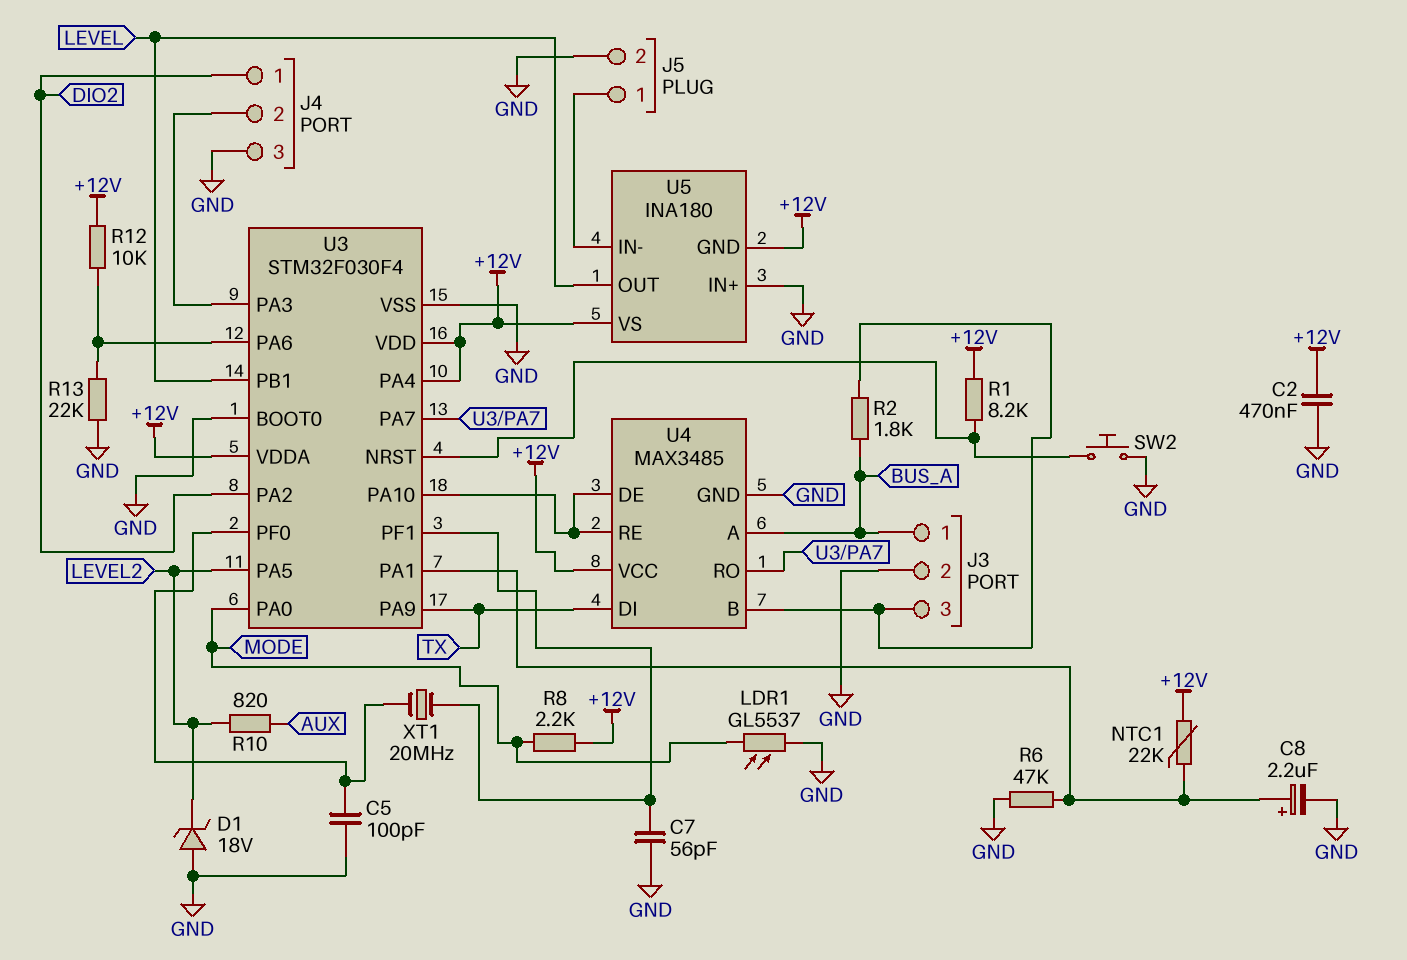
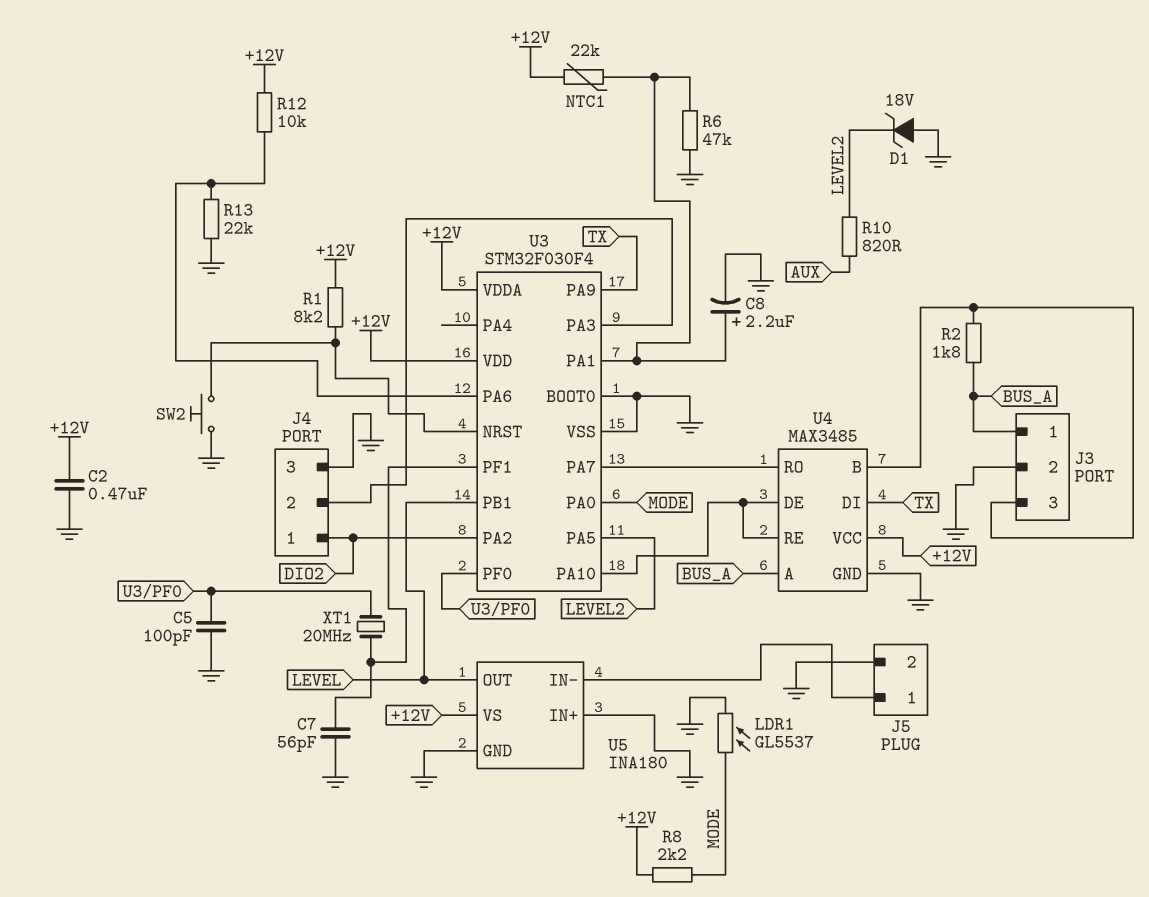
U3 pin PA4: +12V -> none
U5 pin GND: +12V -> GND

